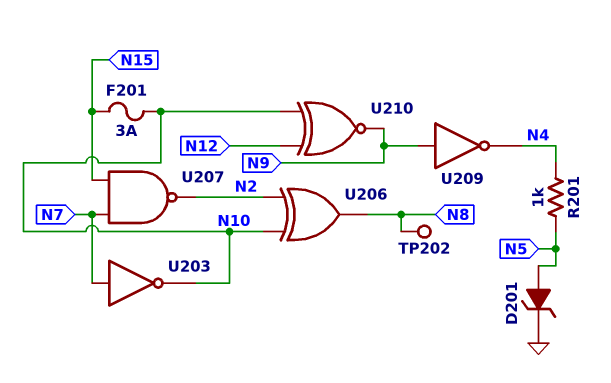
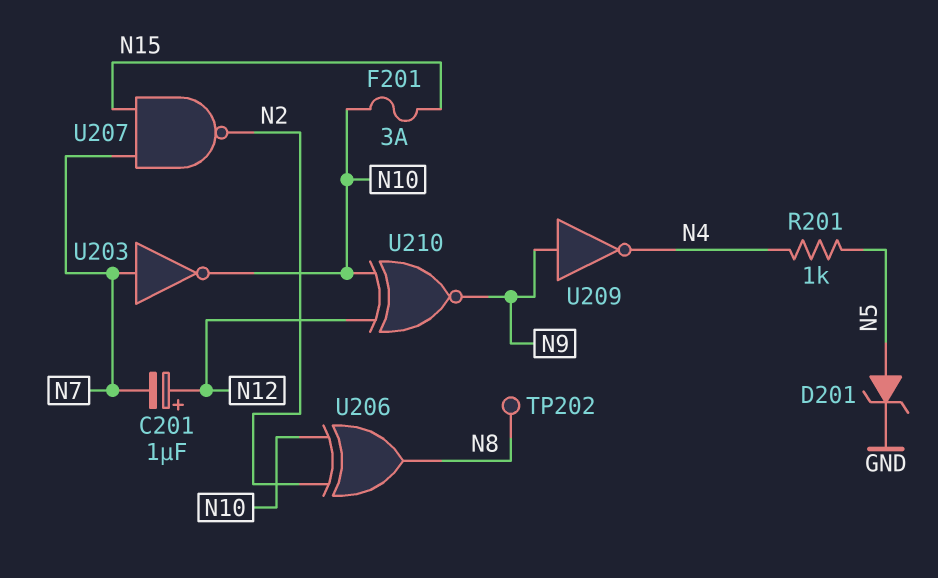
C201: none -> 1uF (plus N12, minus N7)

